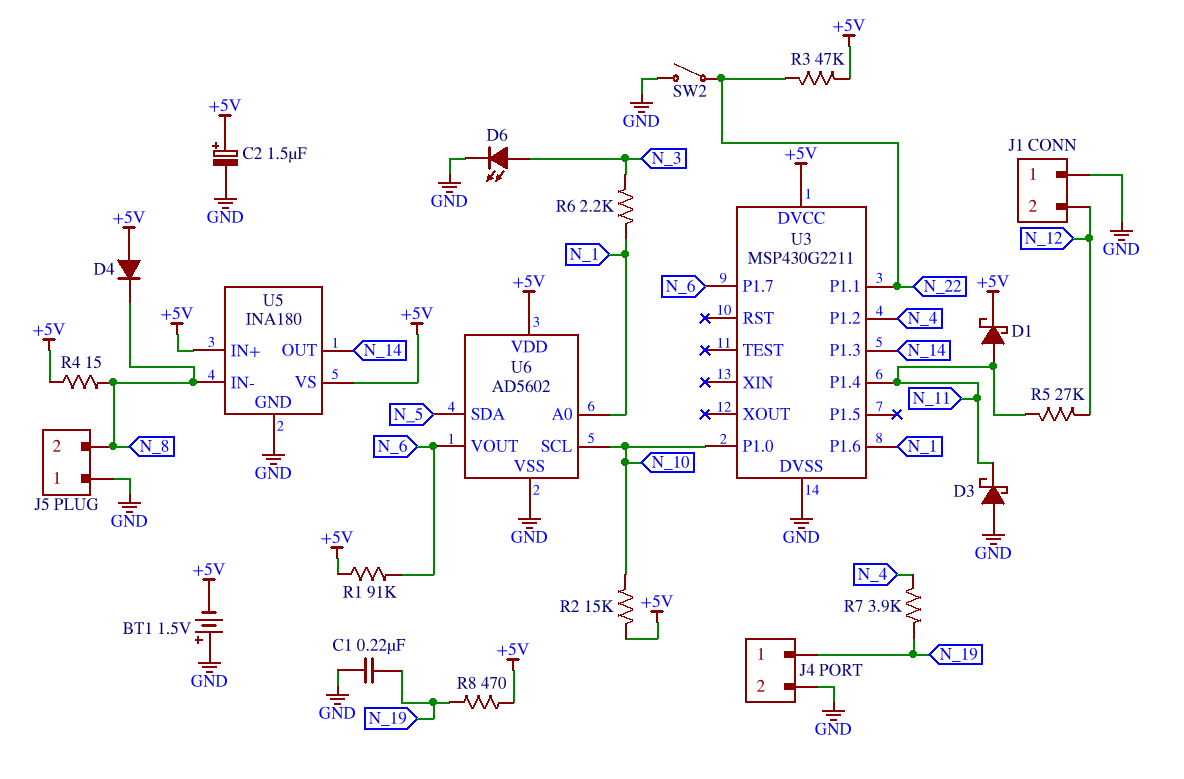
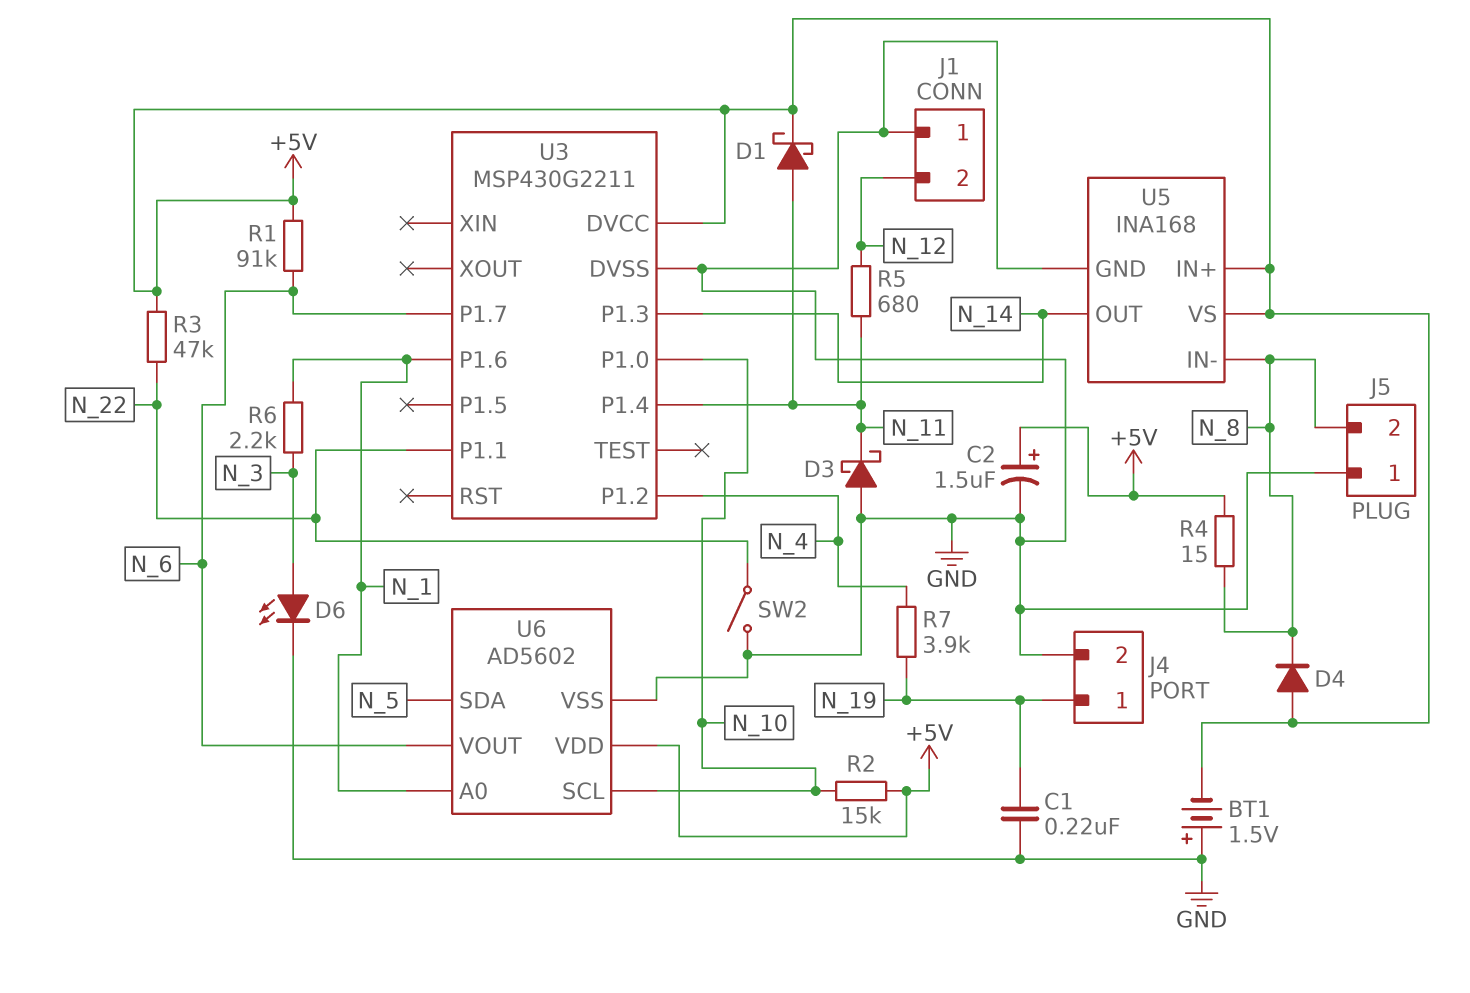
R5: 27k (N_11, N_12) -> 680 (N_11, N_12)
R8: 470 (+5V, N_19) -> none
U5: INA180 -> INA168

